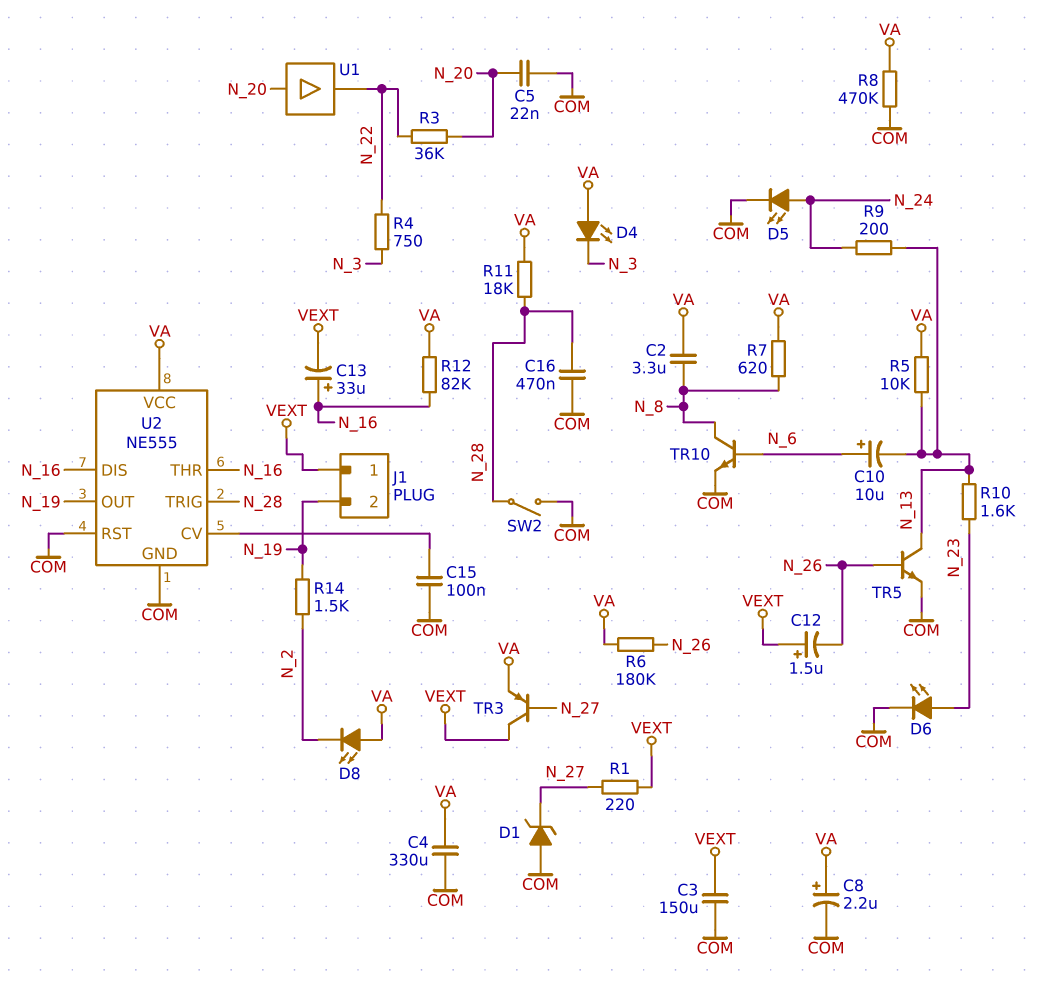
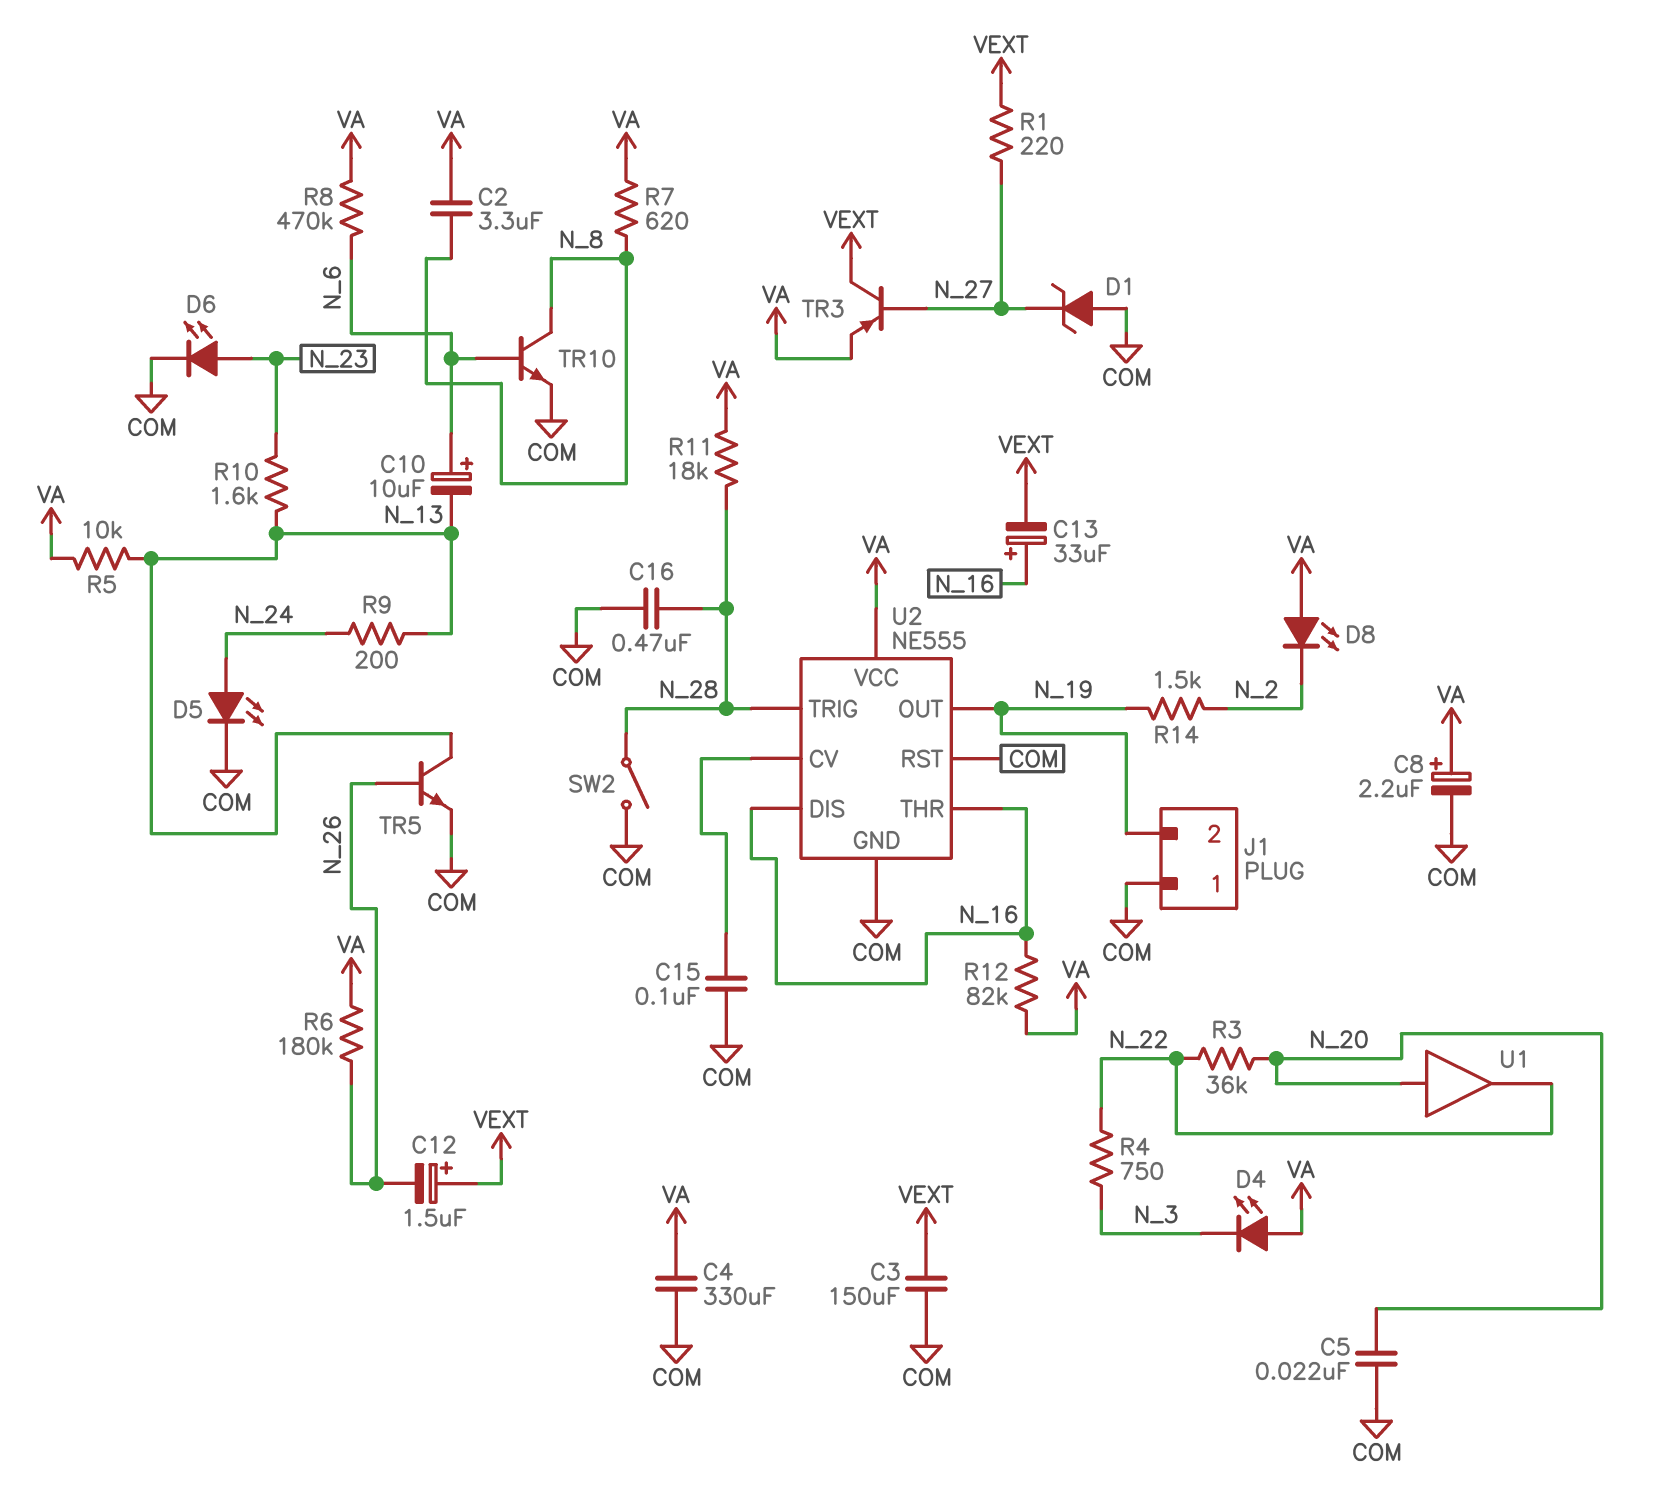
J1 pin 1: VEXT -> COM
R8: 470k (COM, VA) -> 470k (N_6, VA)

